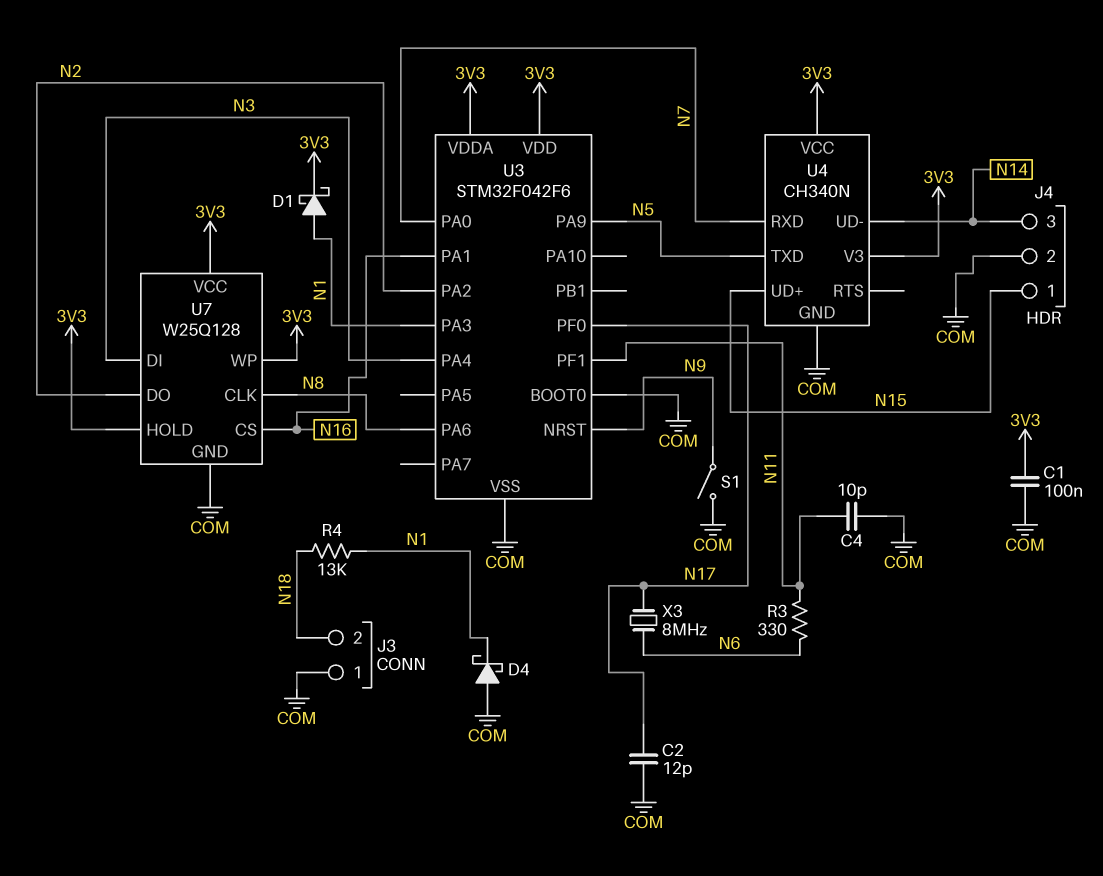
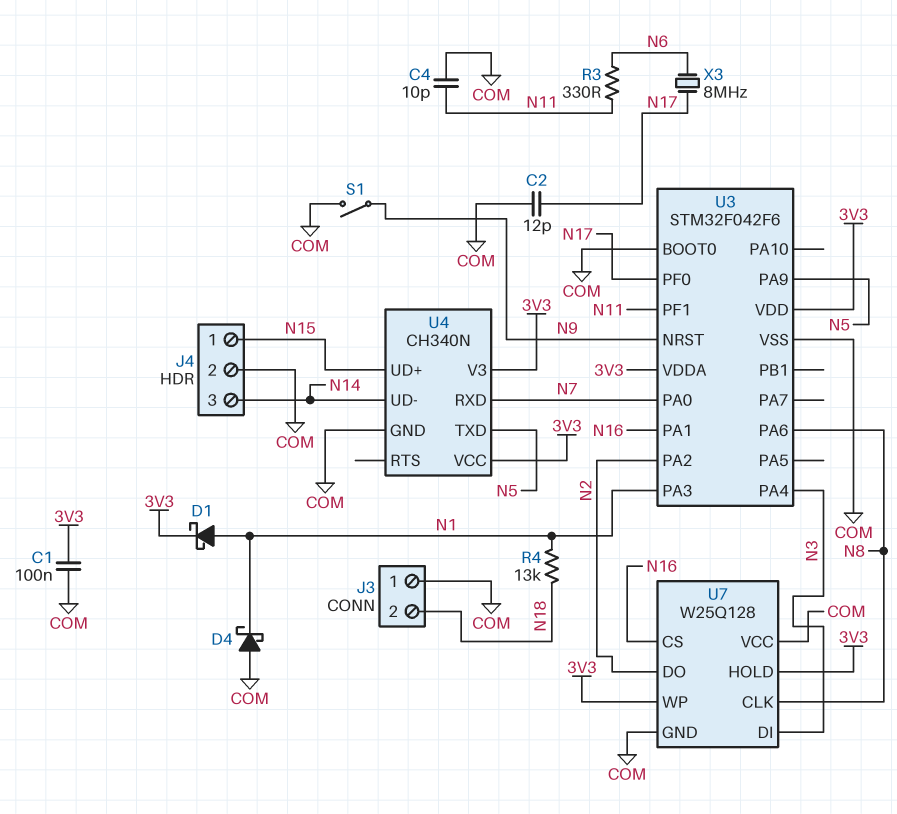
U7 pin VCC: 3V3 -> COM

